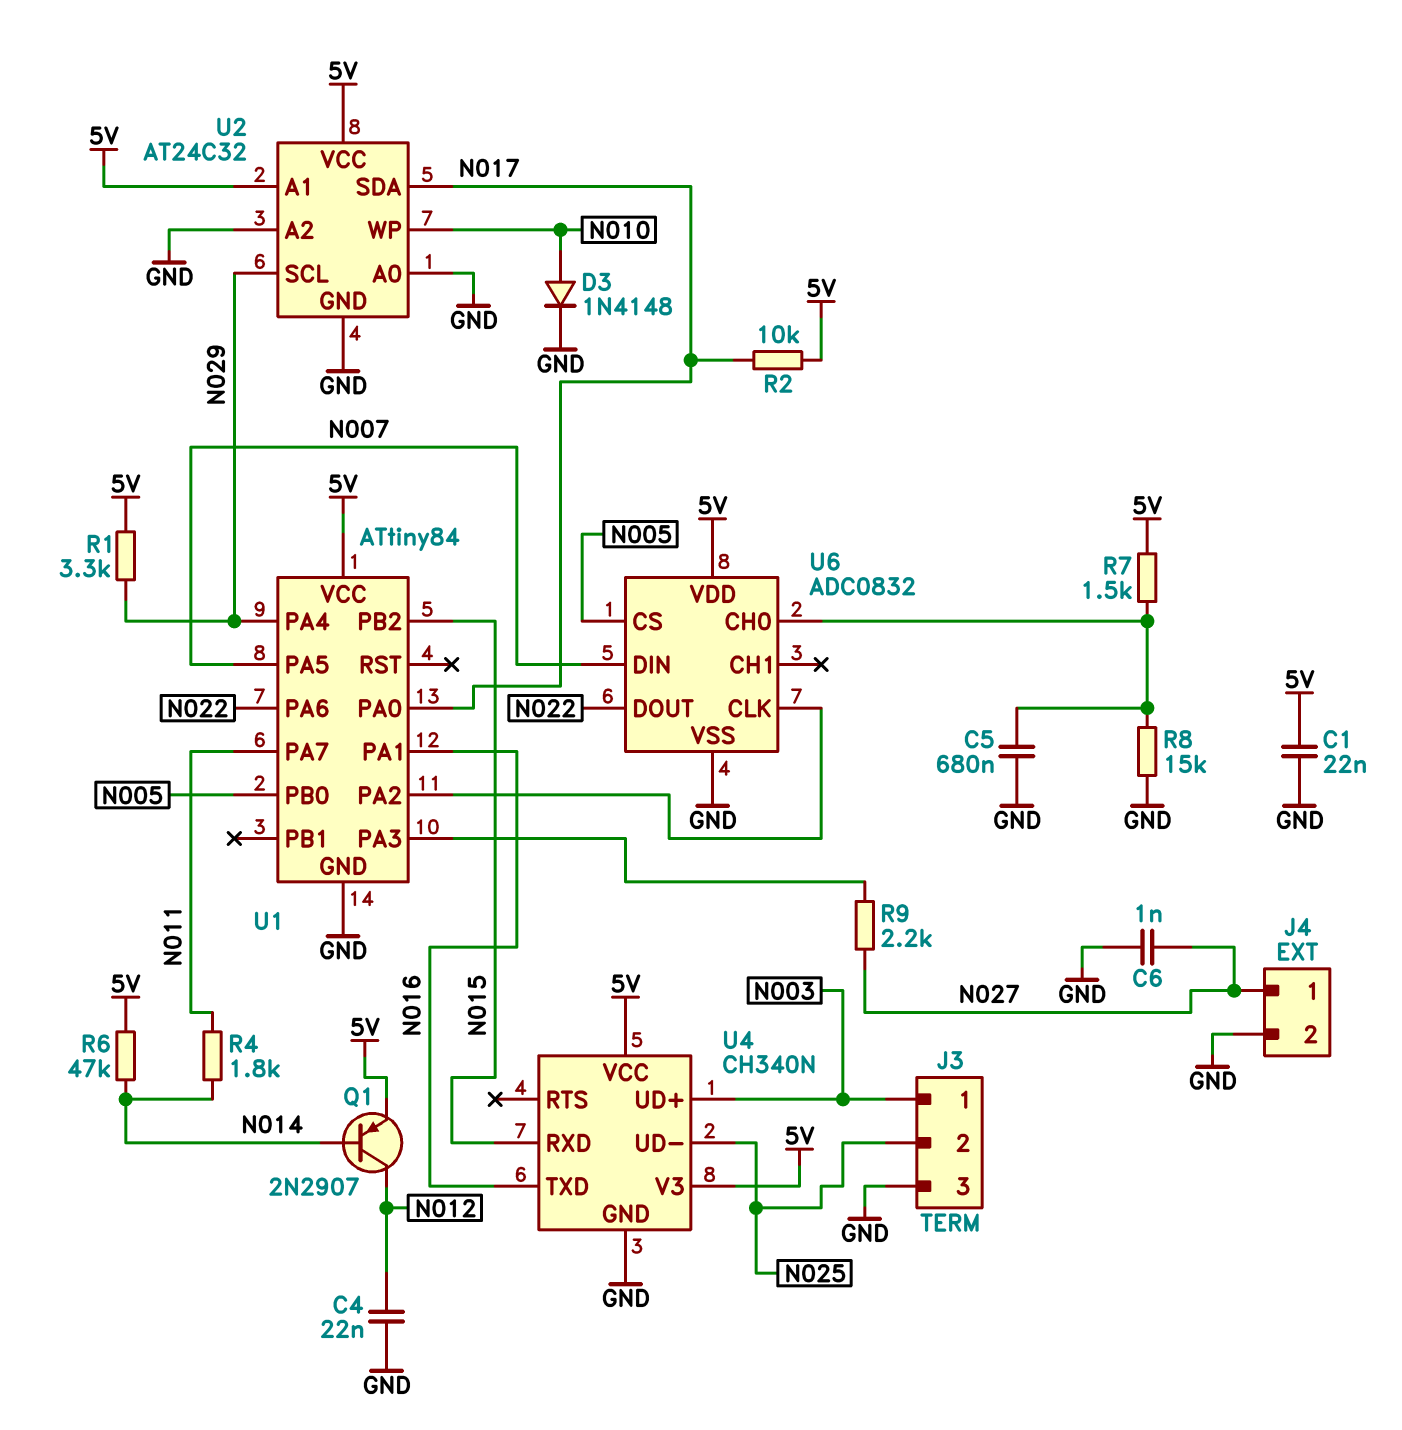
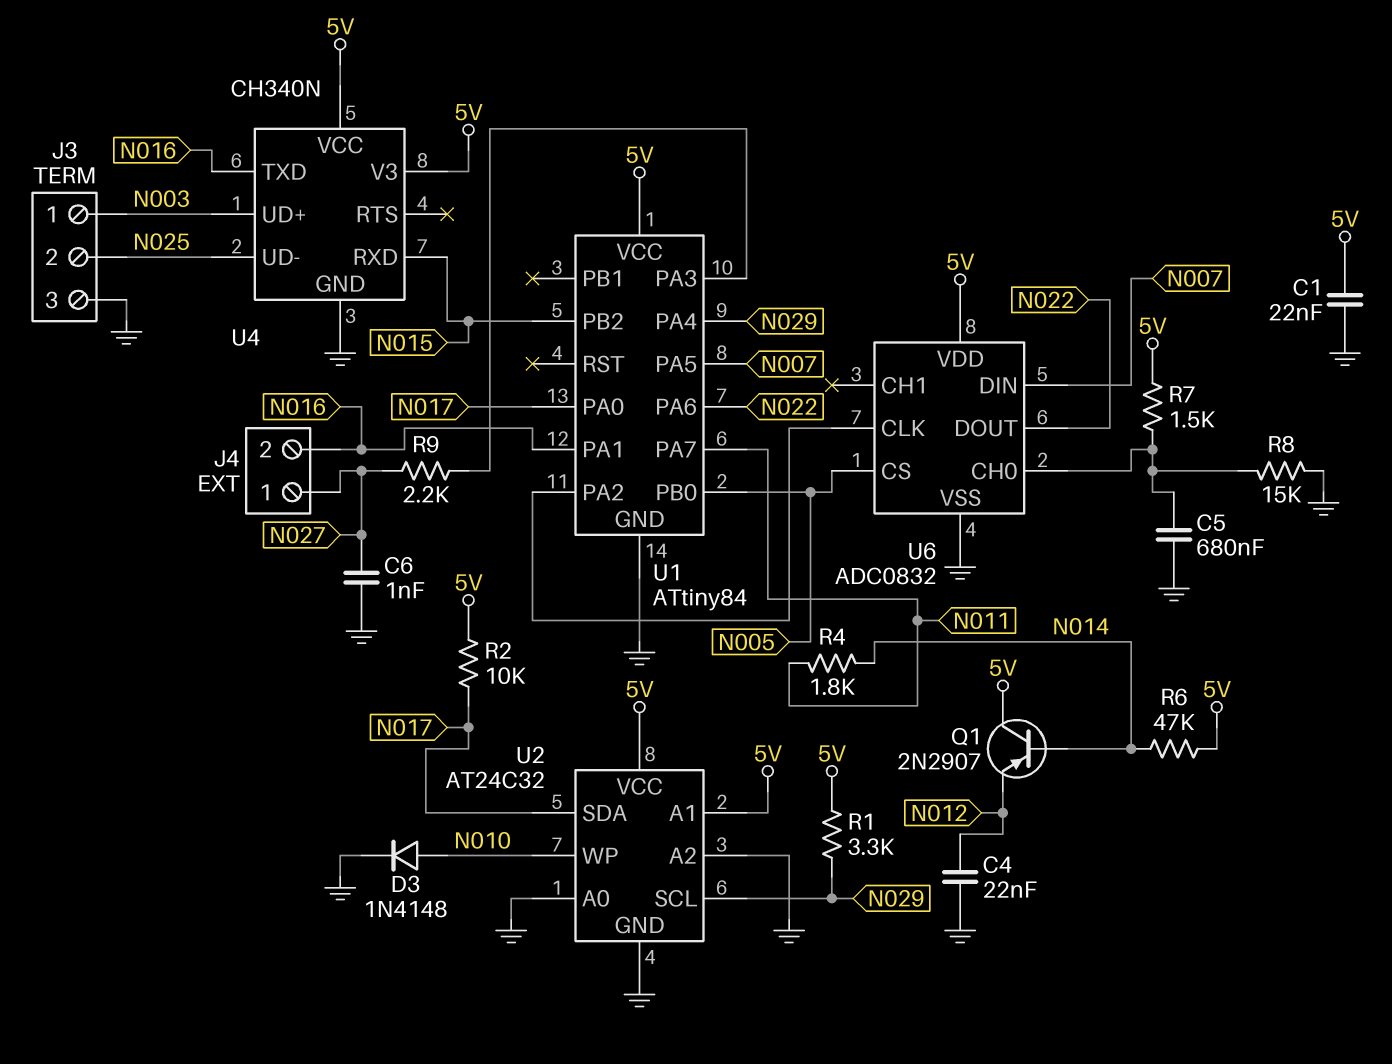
J4 pin 2: GND -> N016
Q1: PNP 2N2907 (B N014, C N012, E 5V) -> PNP 2N2907 (B N014, C 5V, E N012)

